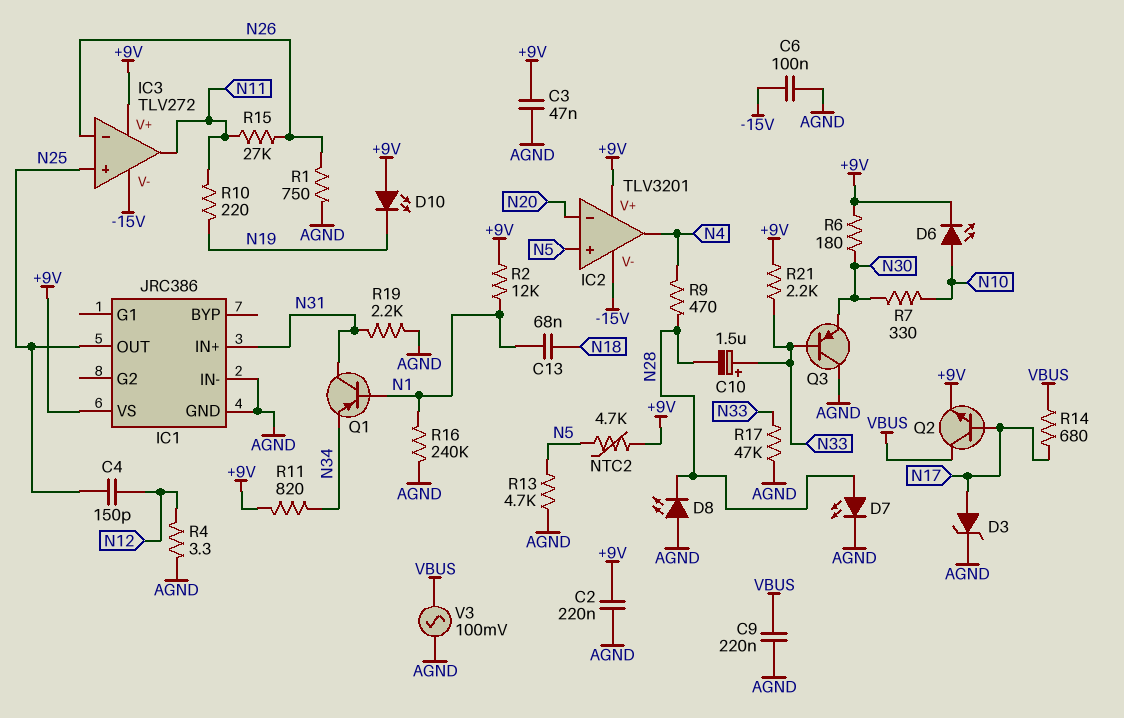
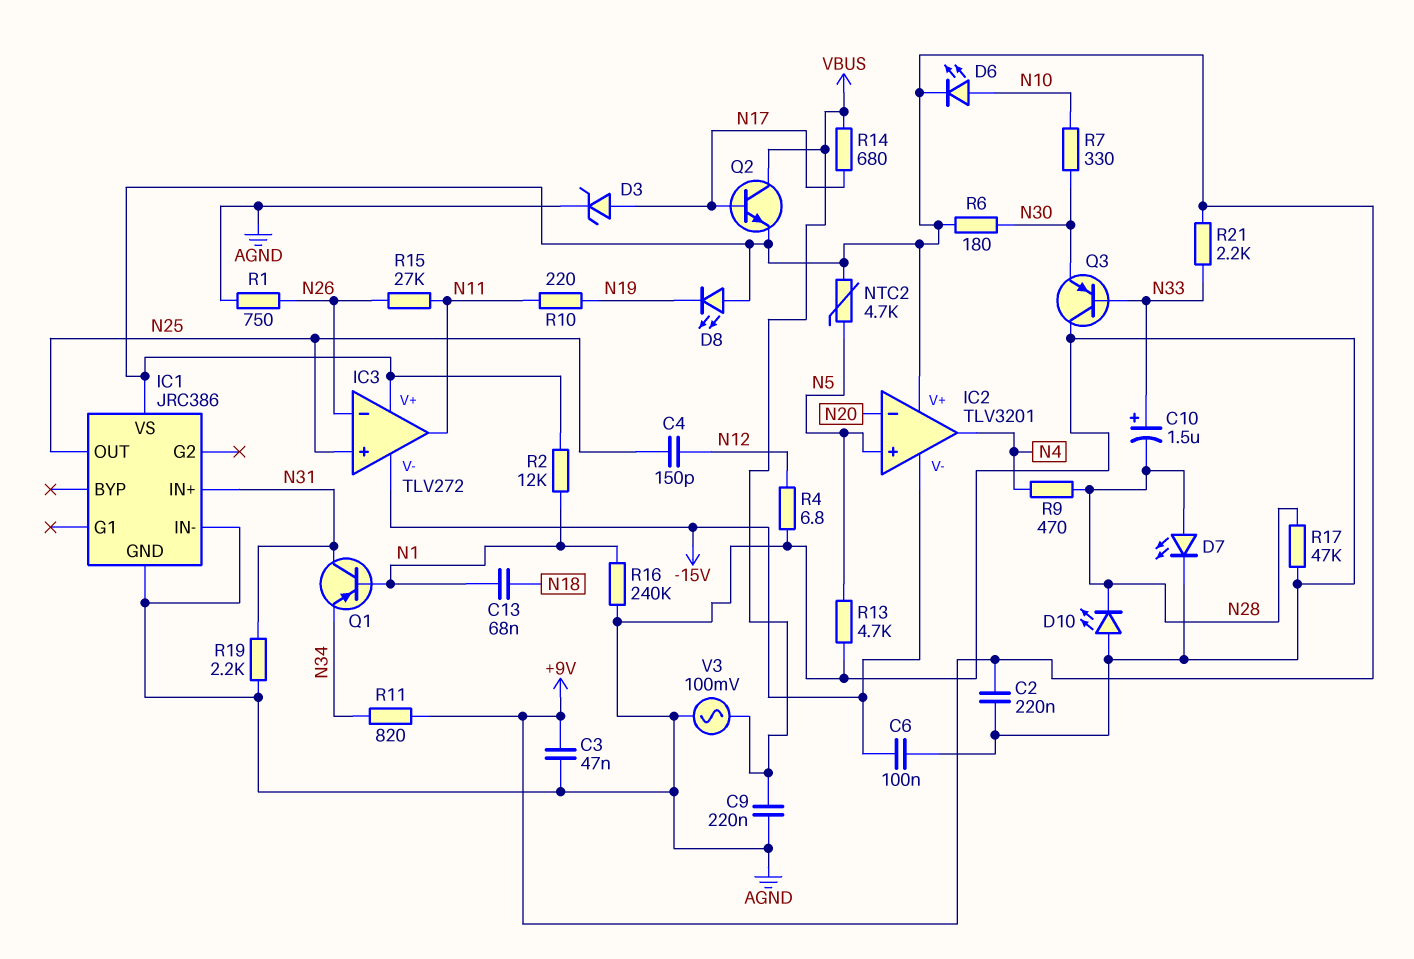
D8: LED (A AGND, K N28) -> LED (A +9V, K N19)
D10: LED (A +9V, K N19) -> LED (A AGND, K N28)
R4: 3.3 (AGND, N12) -> 6.8 (AGND, N12)
R17: 47k (AGND, N33) -> 47k (AGND, N28)

